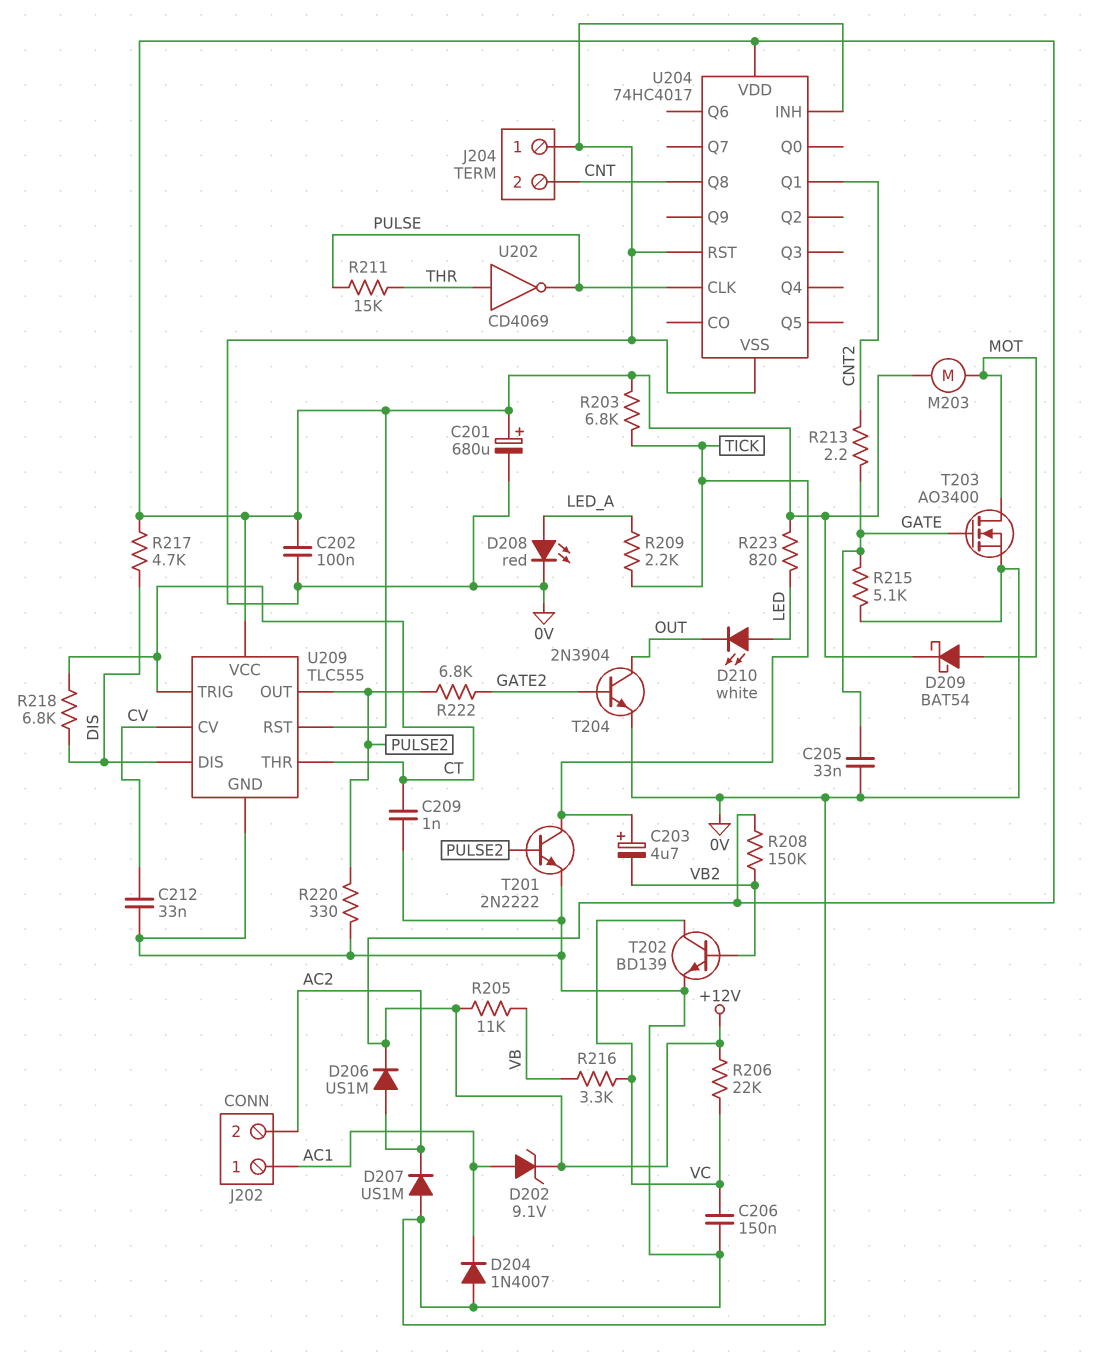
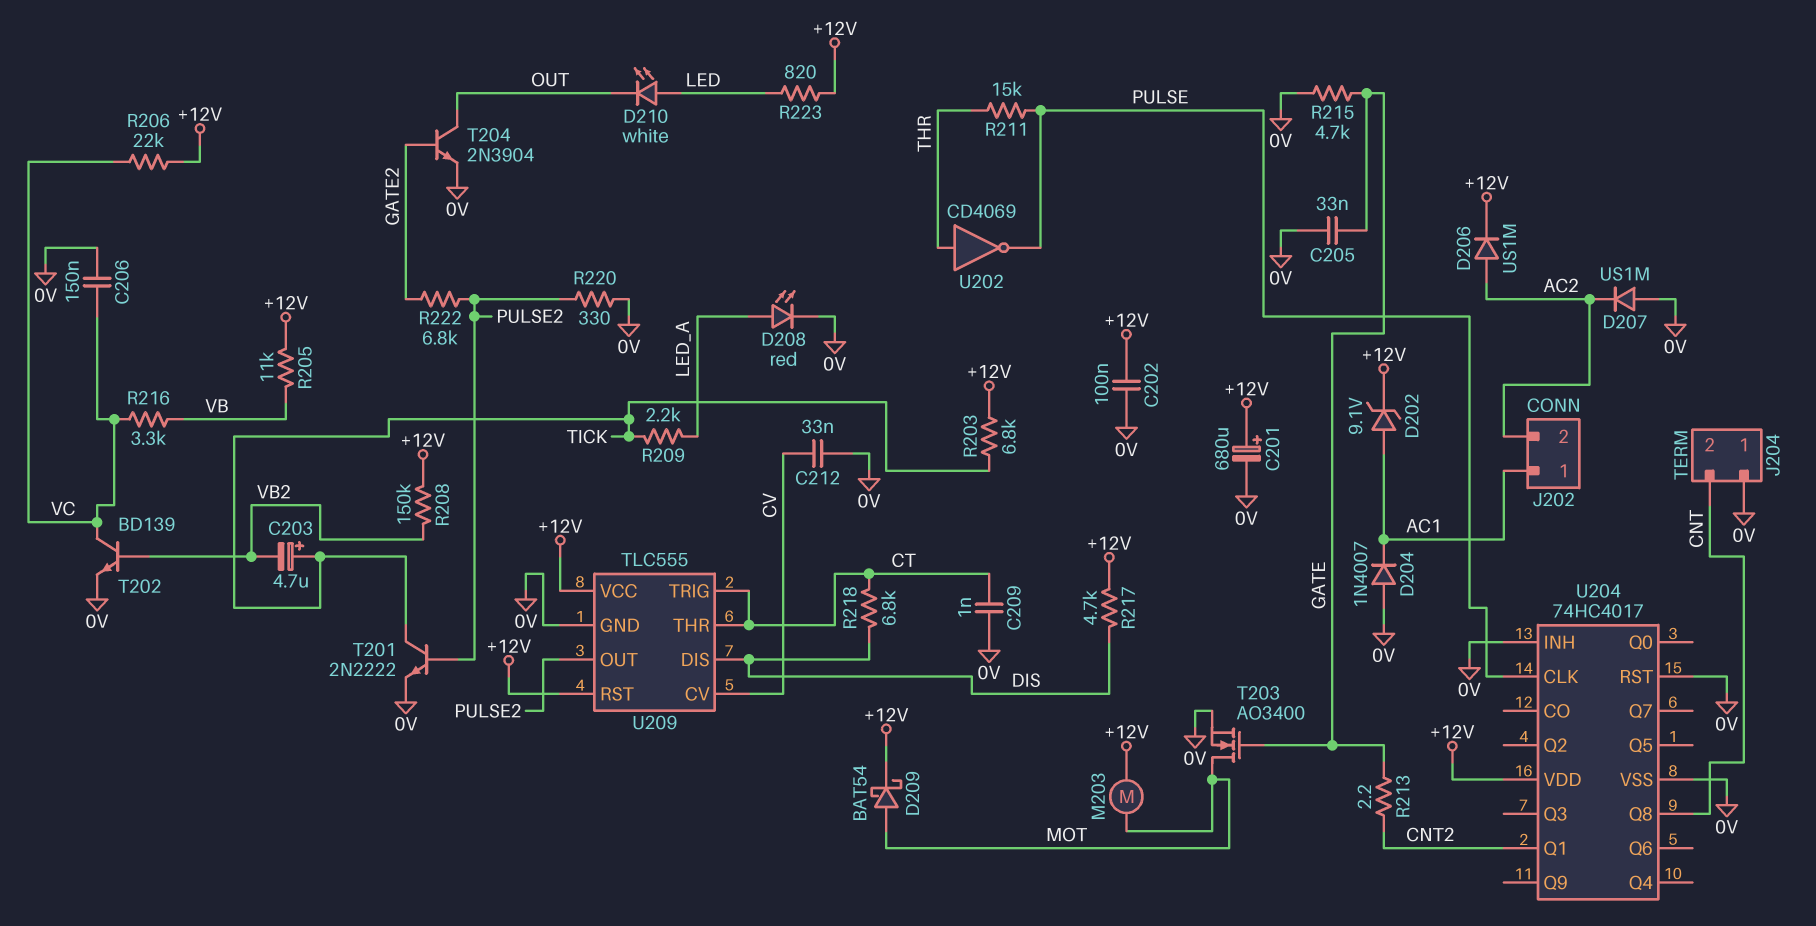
R215: 5.1k (0V, GATE) -> 4.7k (0V, GATE)

